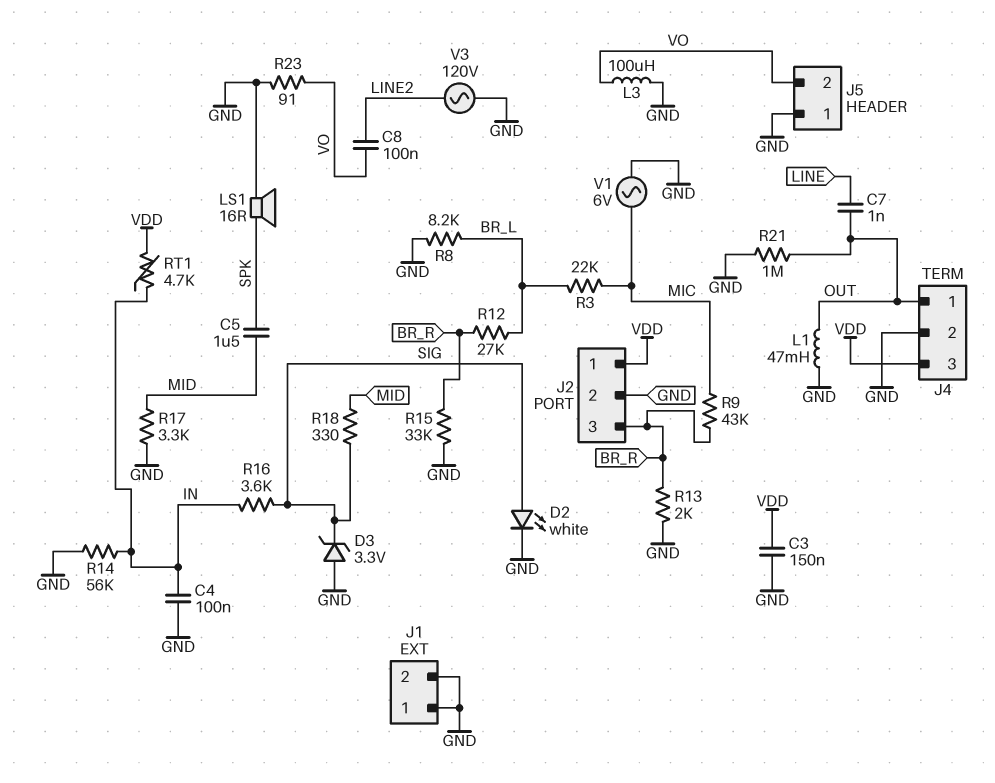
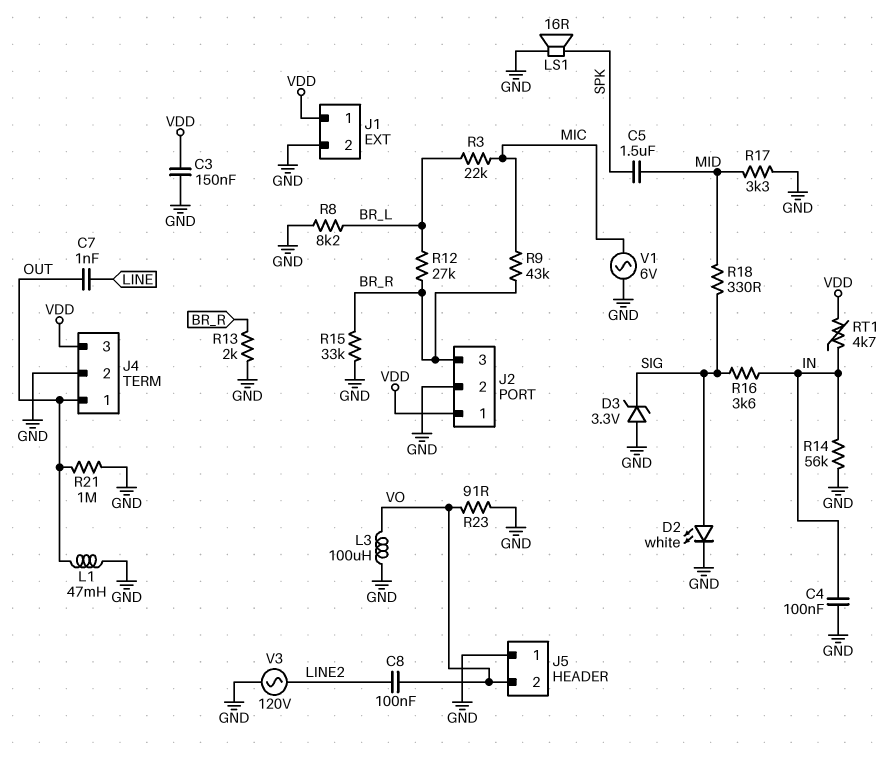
J1 pin 1: GND -> VDD

